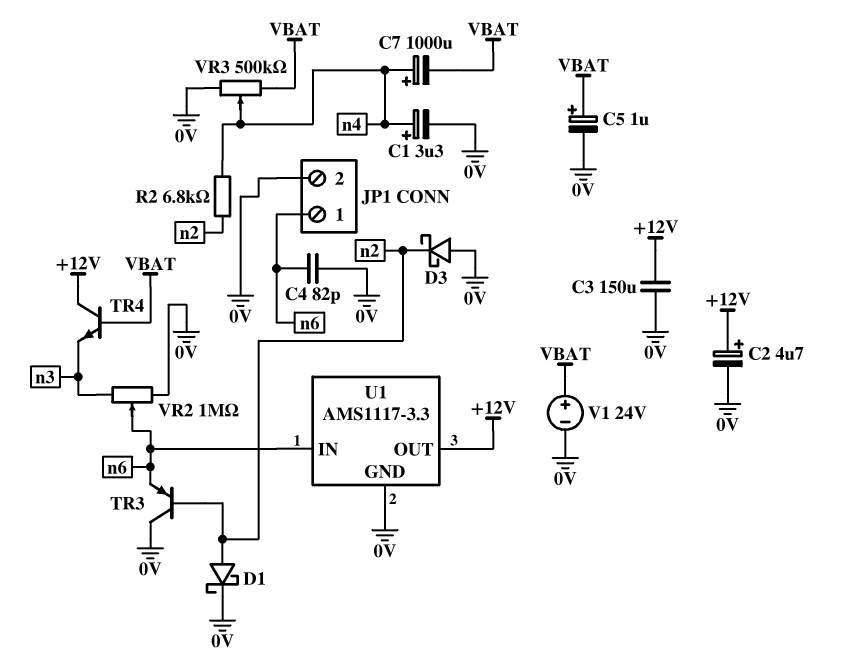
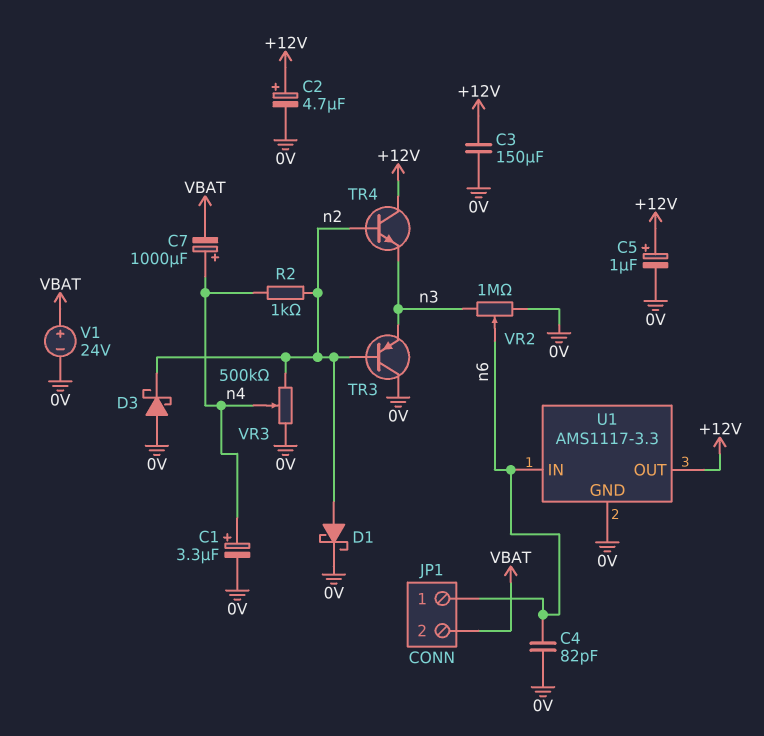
C5: 1uF (plus VBAT, minus 0V) -> 1uF (plus +12V, minus 0V)
JP1 pin 2: 0V -> VBAT
R2: 6.8k (n2, n4) -> 1k (n2, n4)
TR3: PNP (B n2, C 0V, E n6) -> PNP (B n2, C 0V, E n3)
TR4: NPN (B VBAT, C +12V, E n3) -> NPN (B n2, C +12V, E n3)
VR3: 500k (0V, VBAT, wiper n4) -> 500k (0V, n2, wiper n4)

